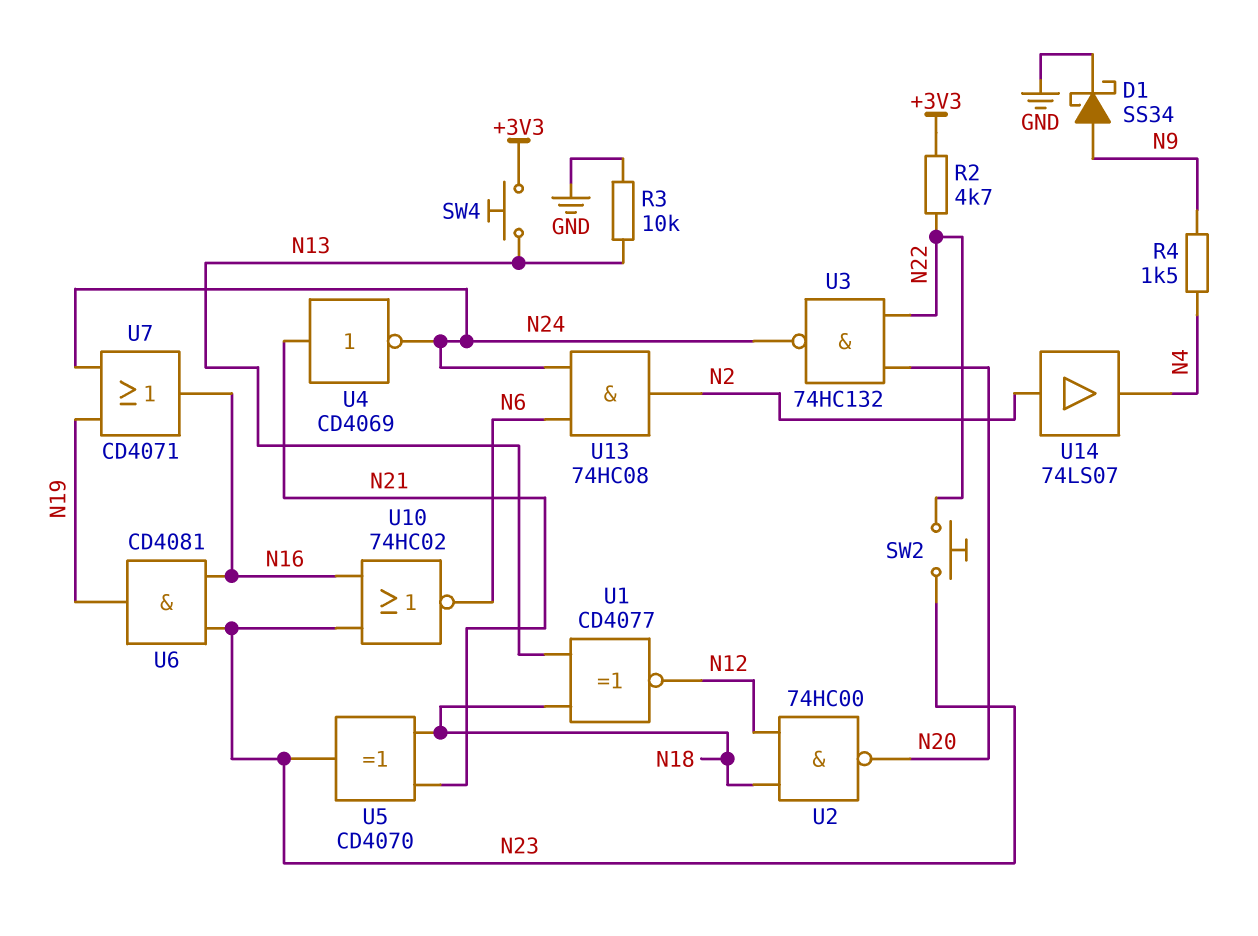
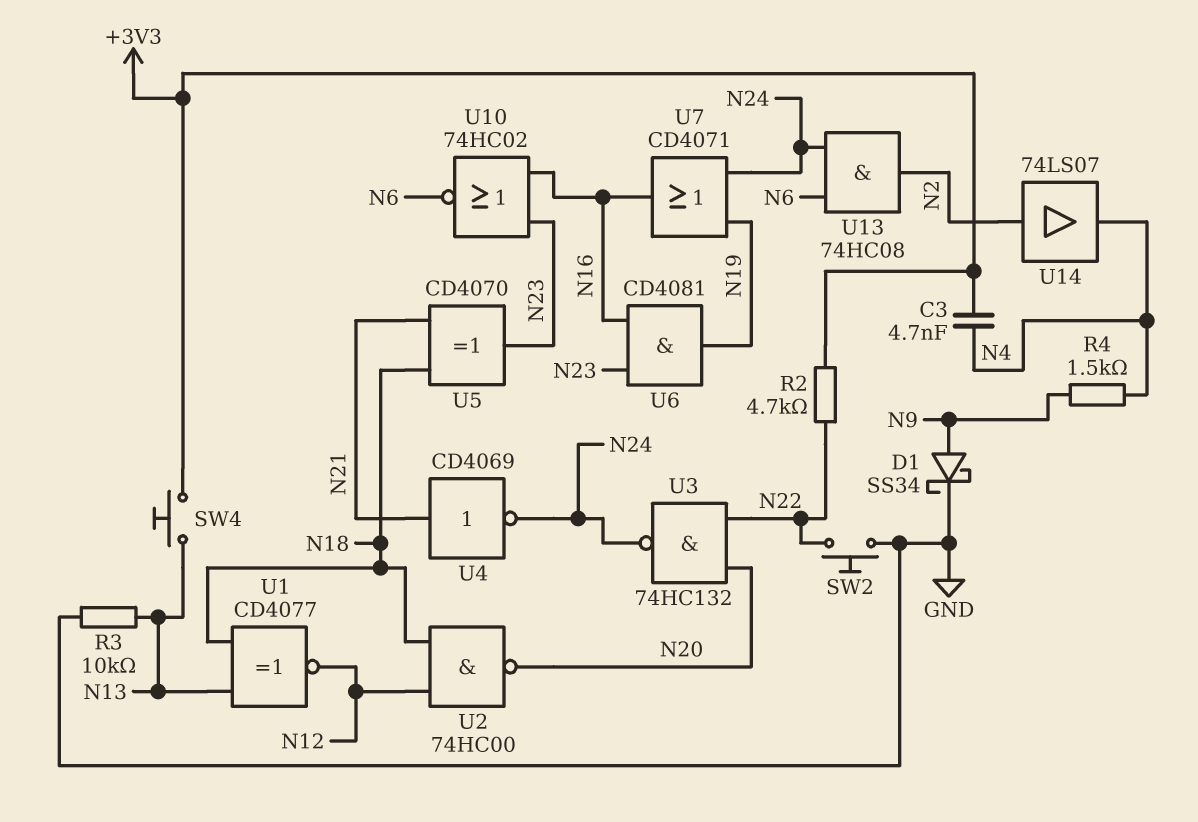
C3: none -> 4.7nF (+3V3, N4)
SW2: button (N22, N23) -> button (GND, N22)

